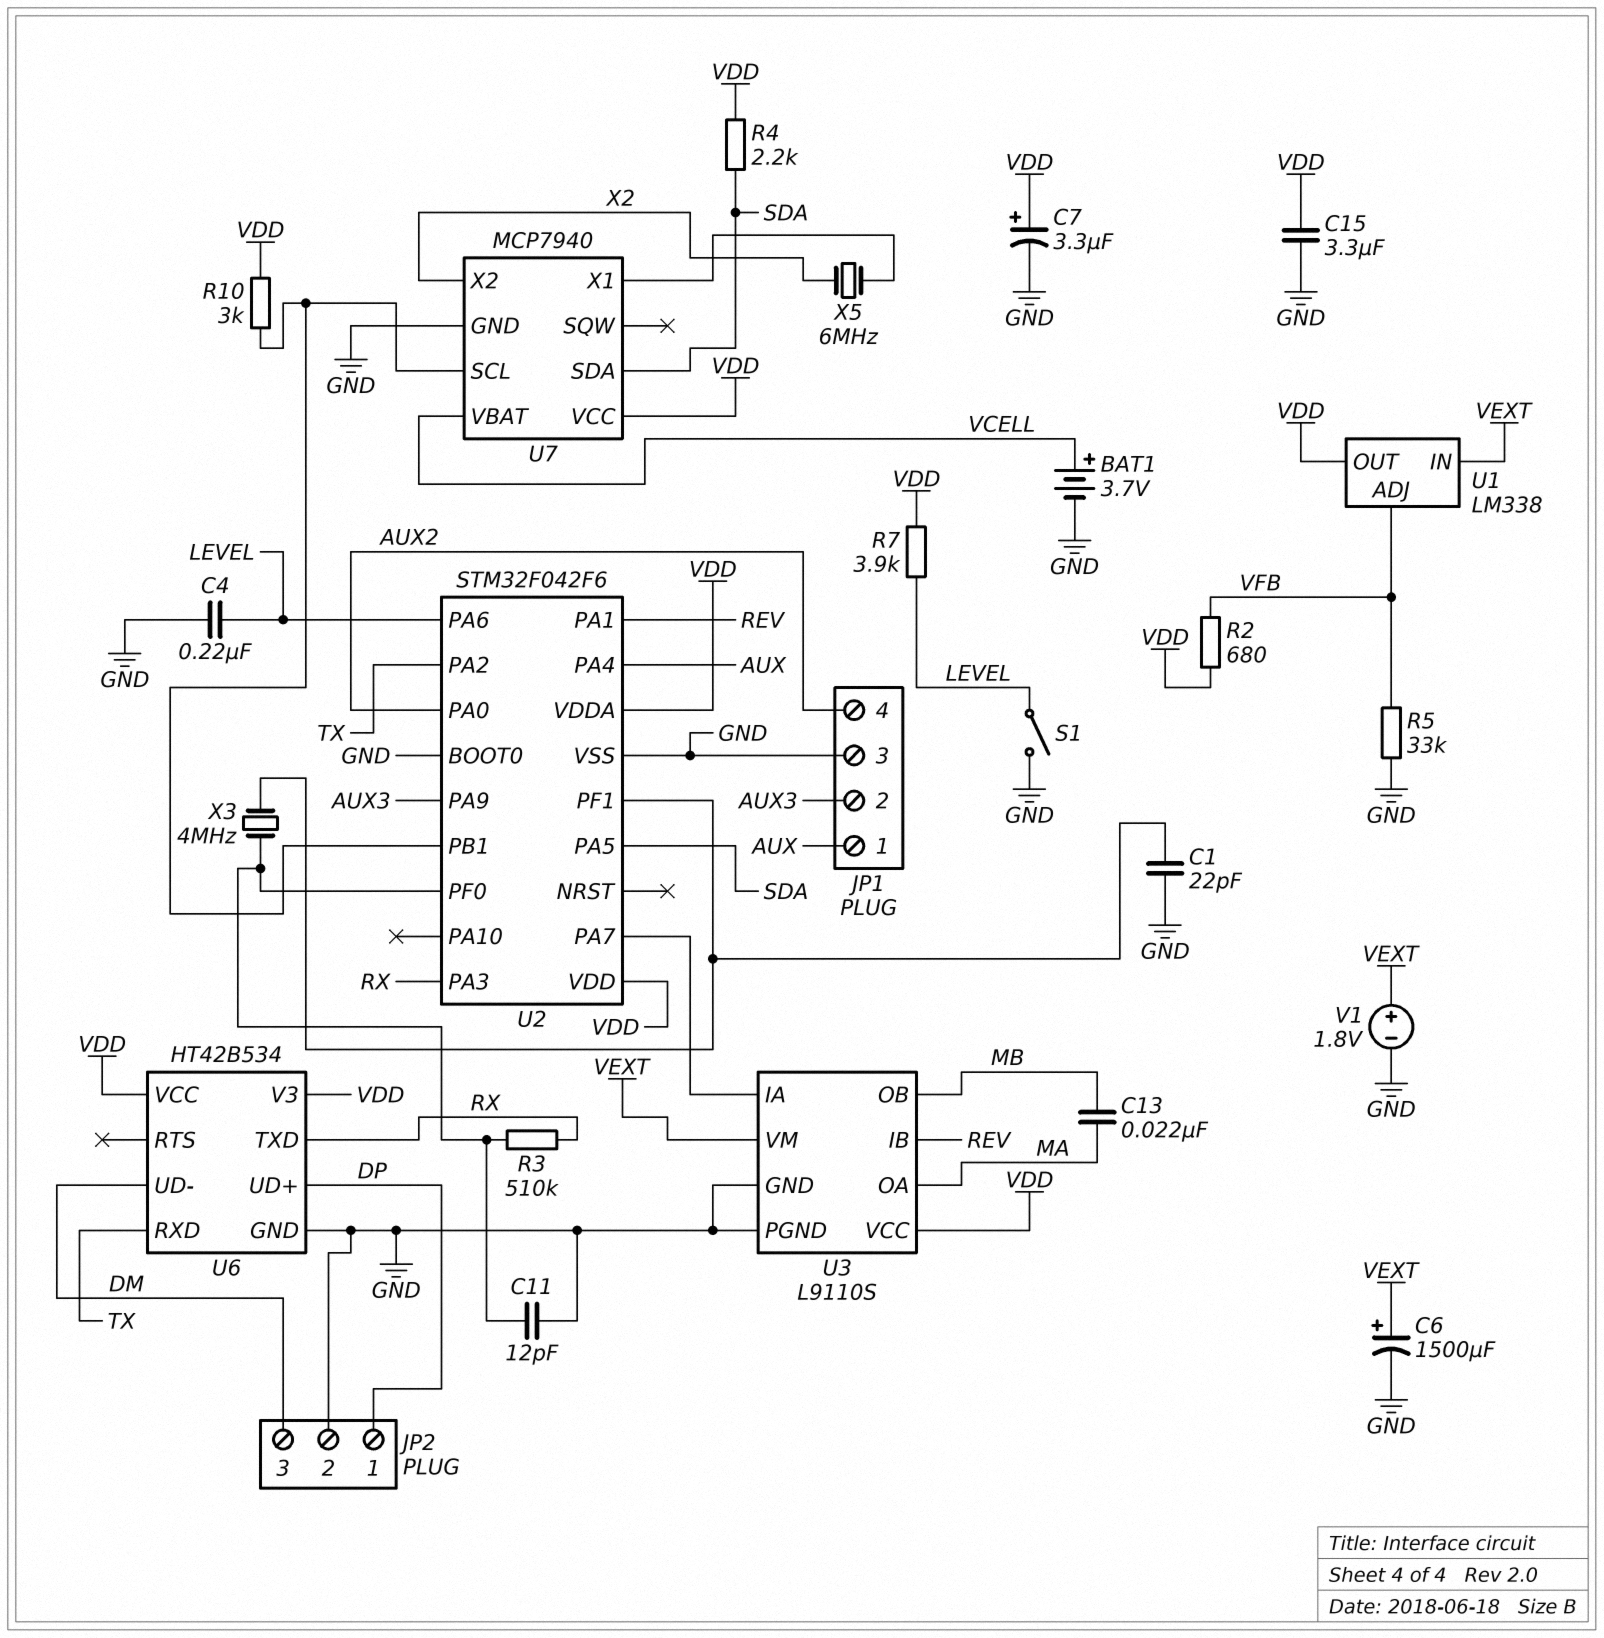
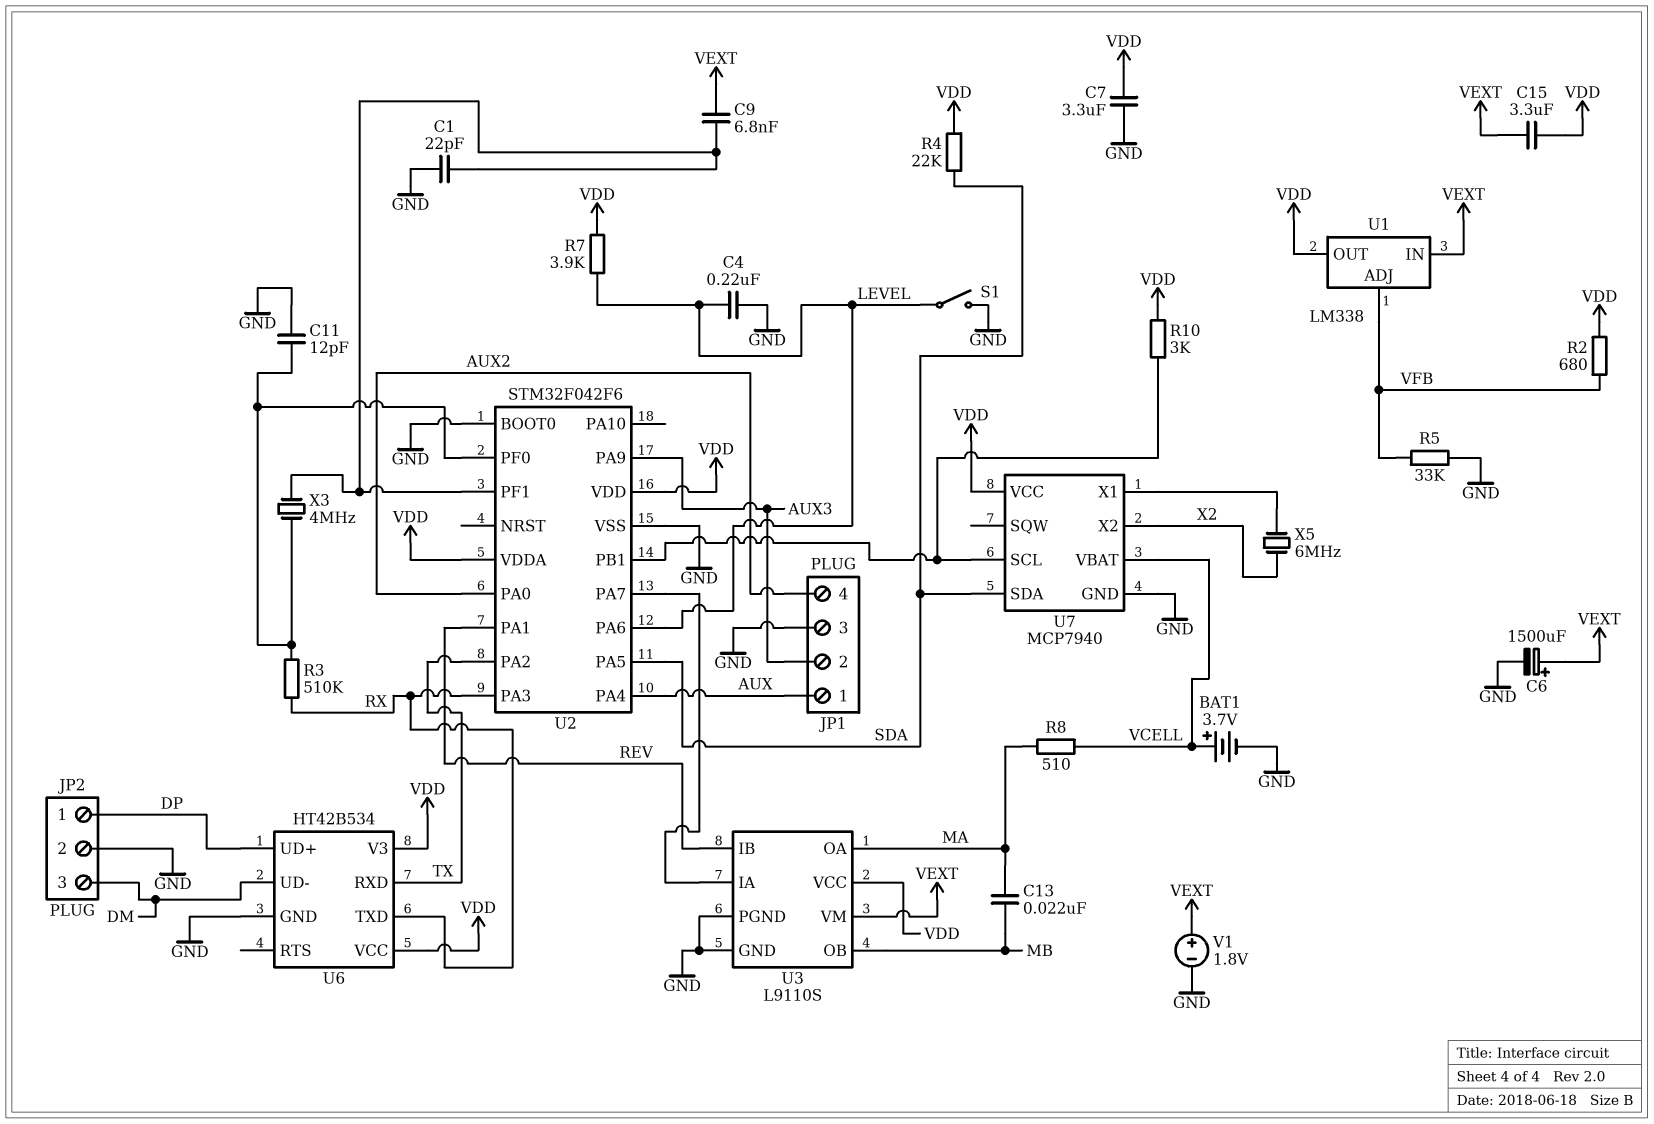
C7: 3.3uF (plus VDD, minus GND) -> 3.3uF (GND, VDD)
C9: none -> 6.8nF (U2/PF1, VEXT)
C15: 3.3uF (GND, VDD) -> 3.3uF (VDD, VEXT)
R4: 2.2k (SDA, VDD) -> 22k (SDA, VDD)
R8: none -> 510 (MA, VCELL)

